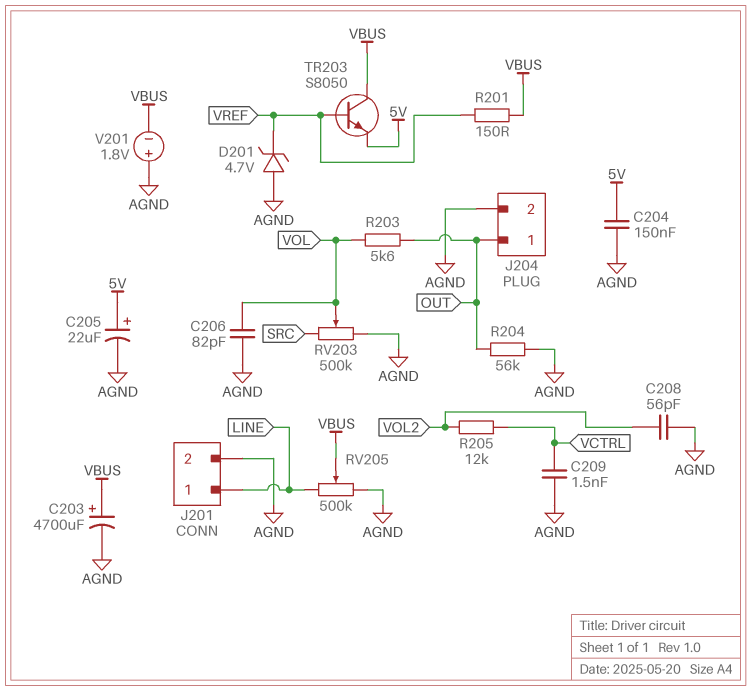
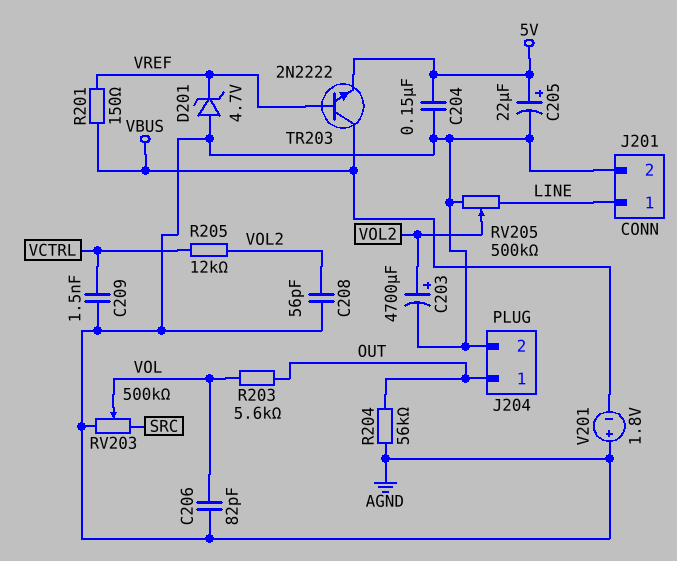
C203: 4700uF (plus VBUS, minus AGND) -> 4700uF (plus VOL2, minus AGND)
RV205: 500k (AGND, LINE, wiper VBUS) -> 500k (AGND, LINE, wiper VOL2)
TR203: NPN S8050 (B VREF, C VBUS, E 5V) -> NPN 2N2222 (B VREF, C VBUS, E 5V)

